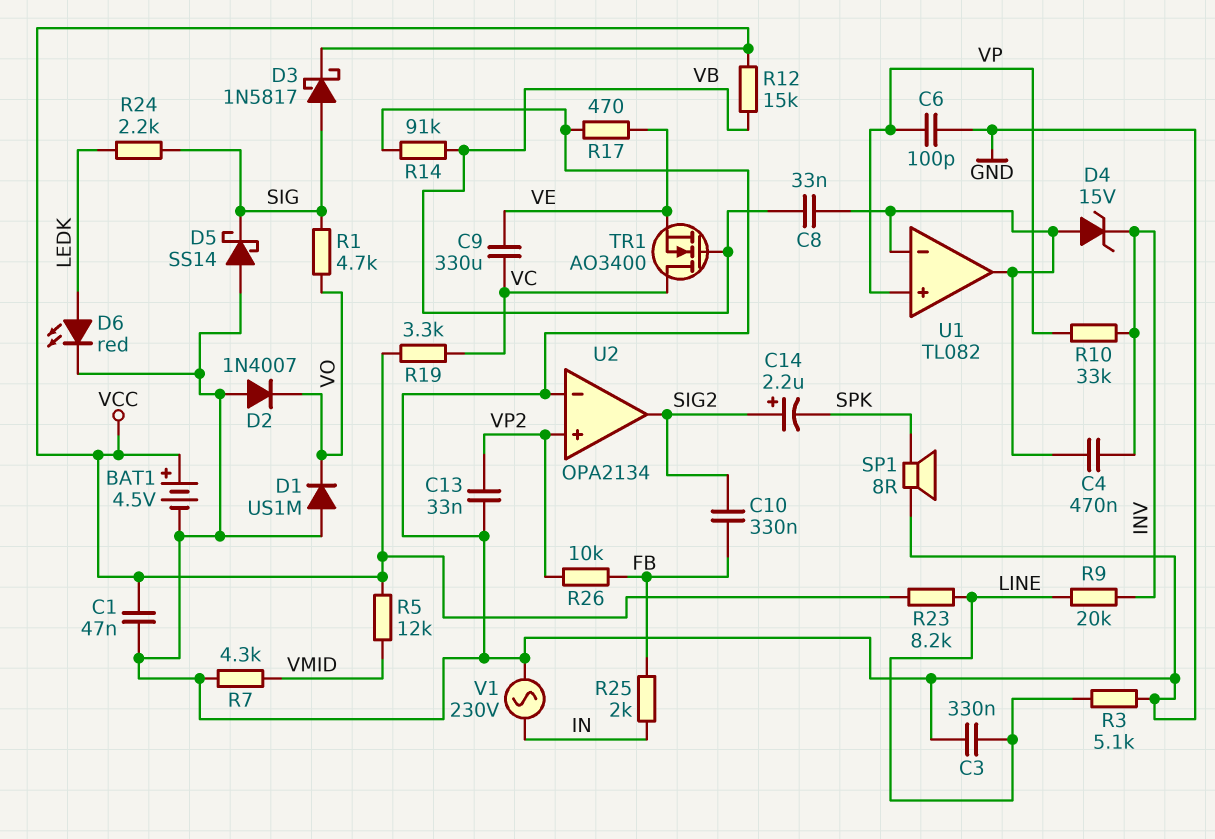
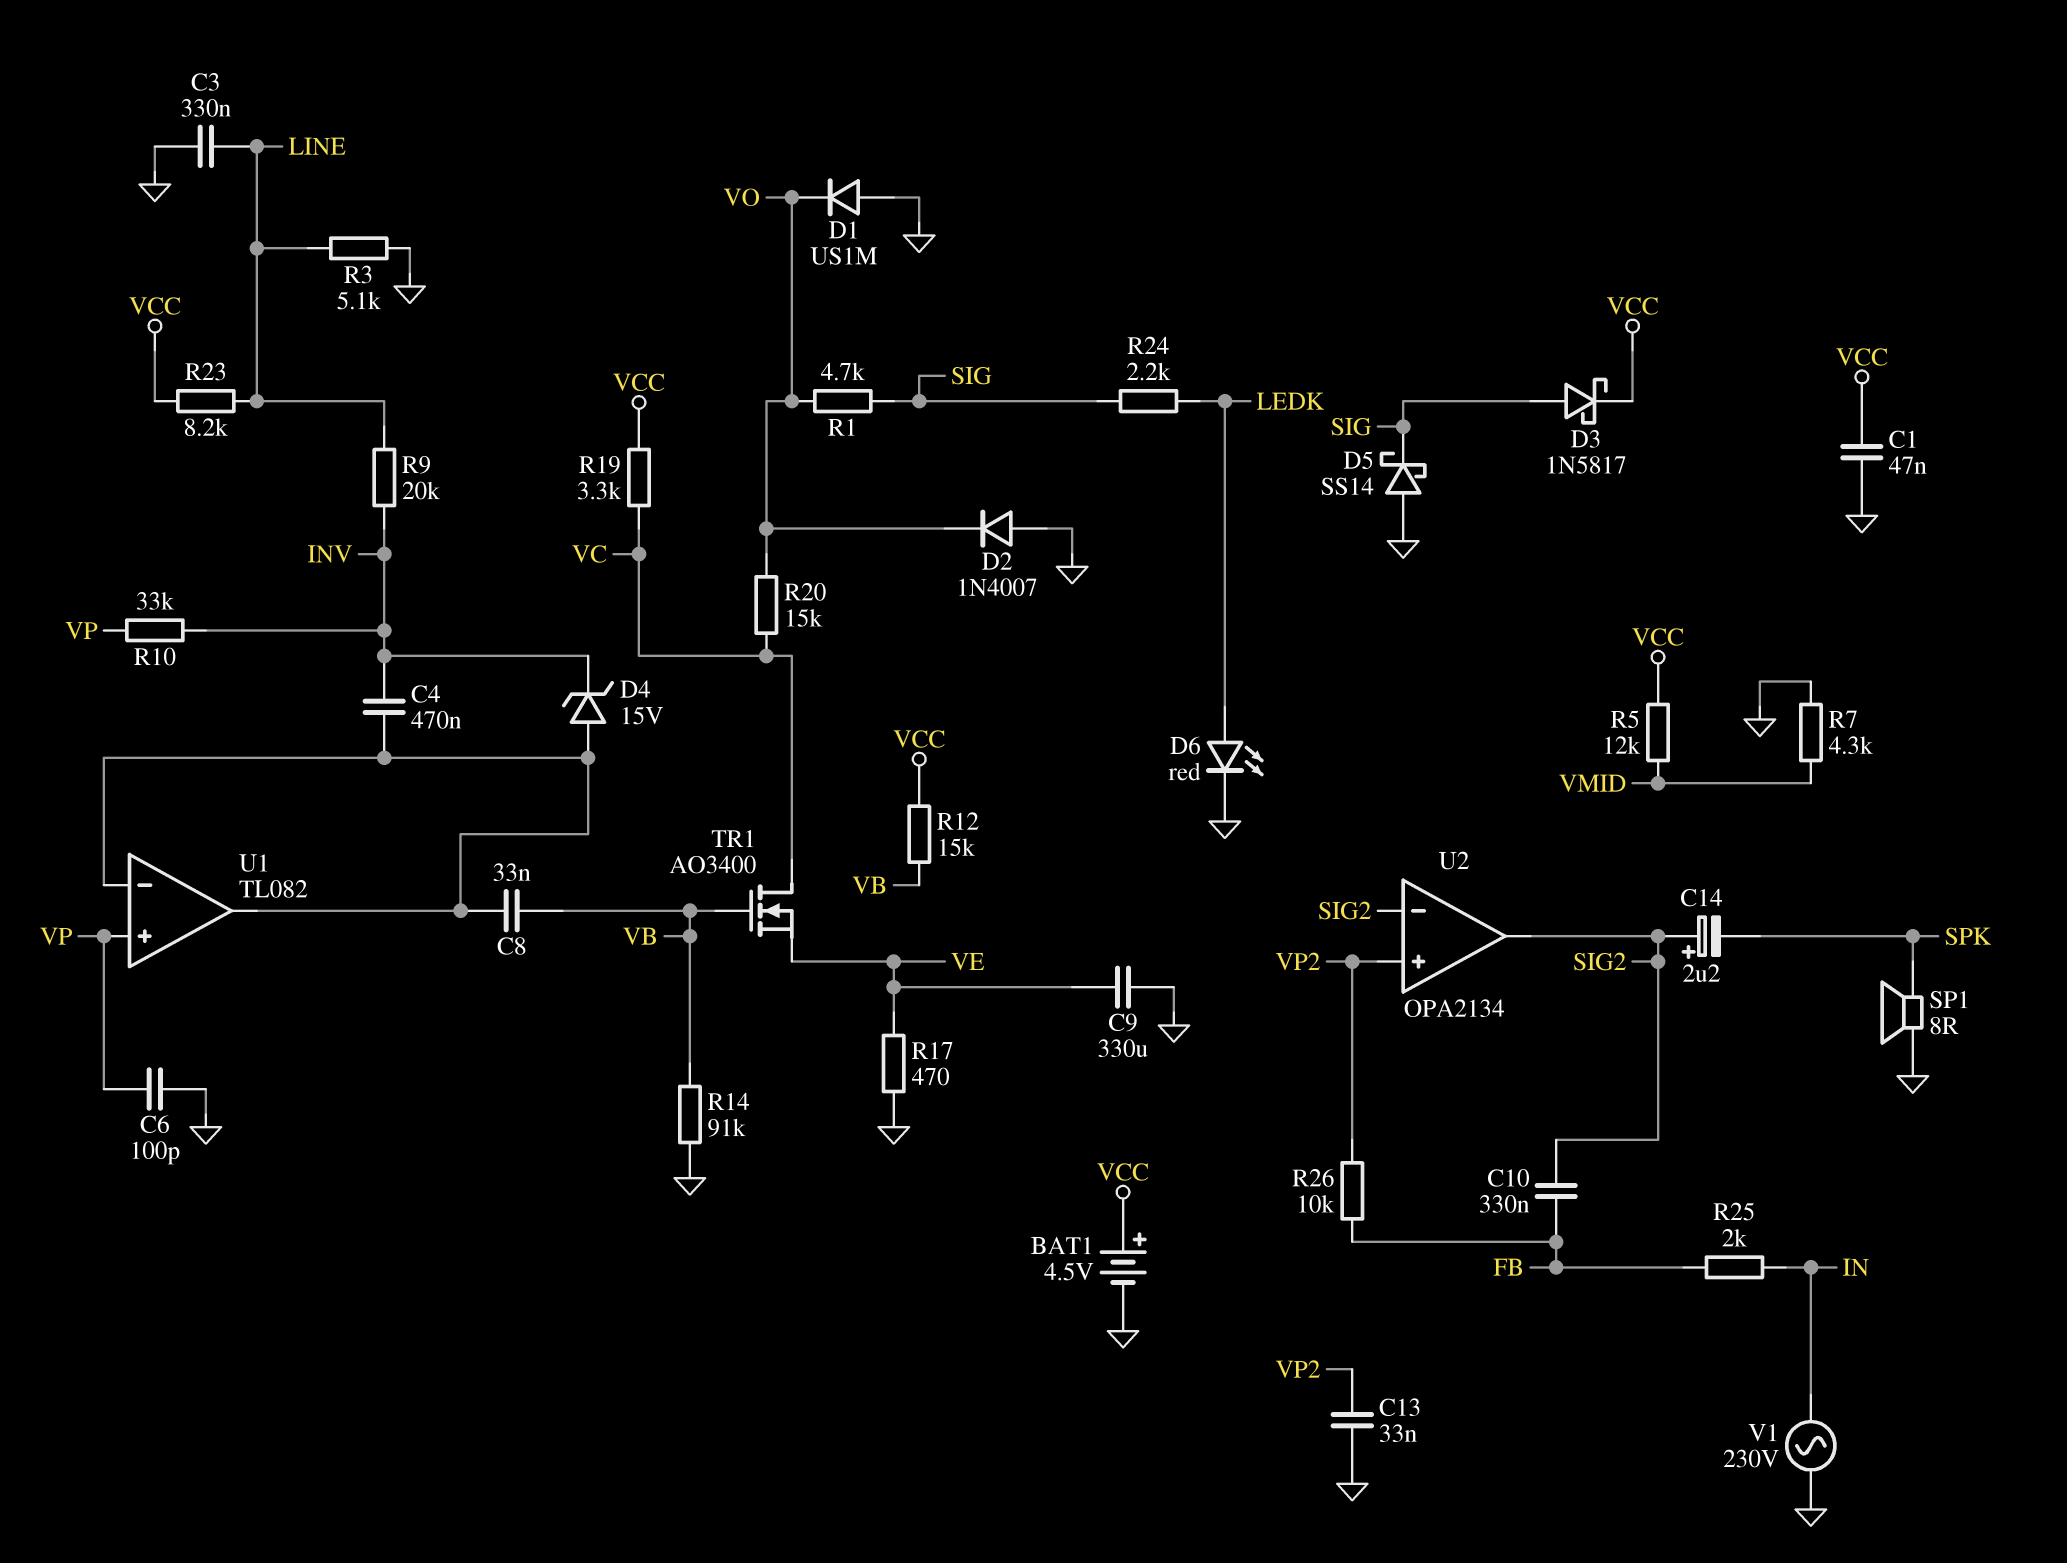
C9: 330uF (VC, VE) -> 330uF (GND, VE)
R20: none -> 15k (VC, VO)
U2 pin in-: GND -> SIG2

